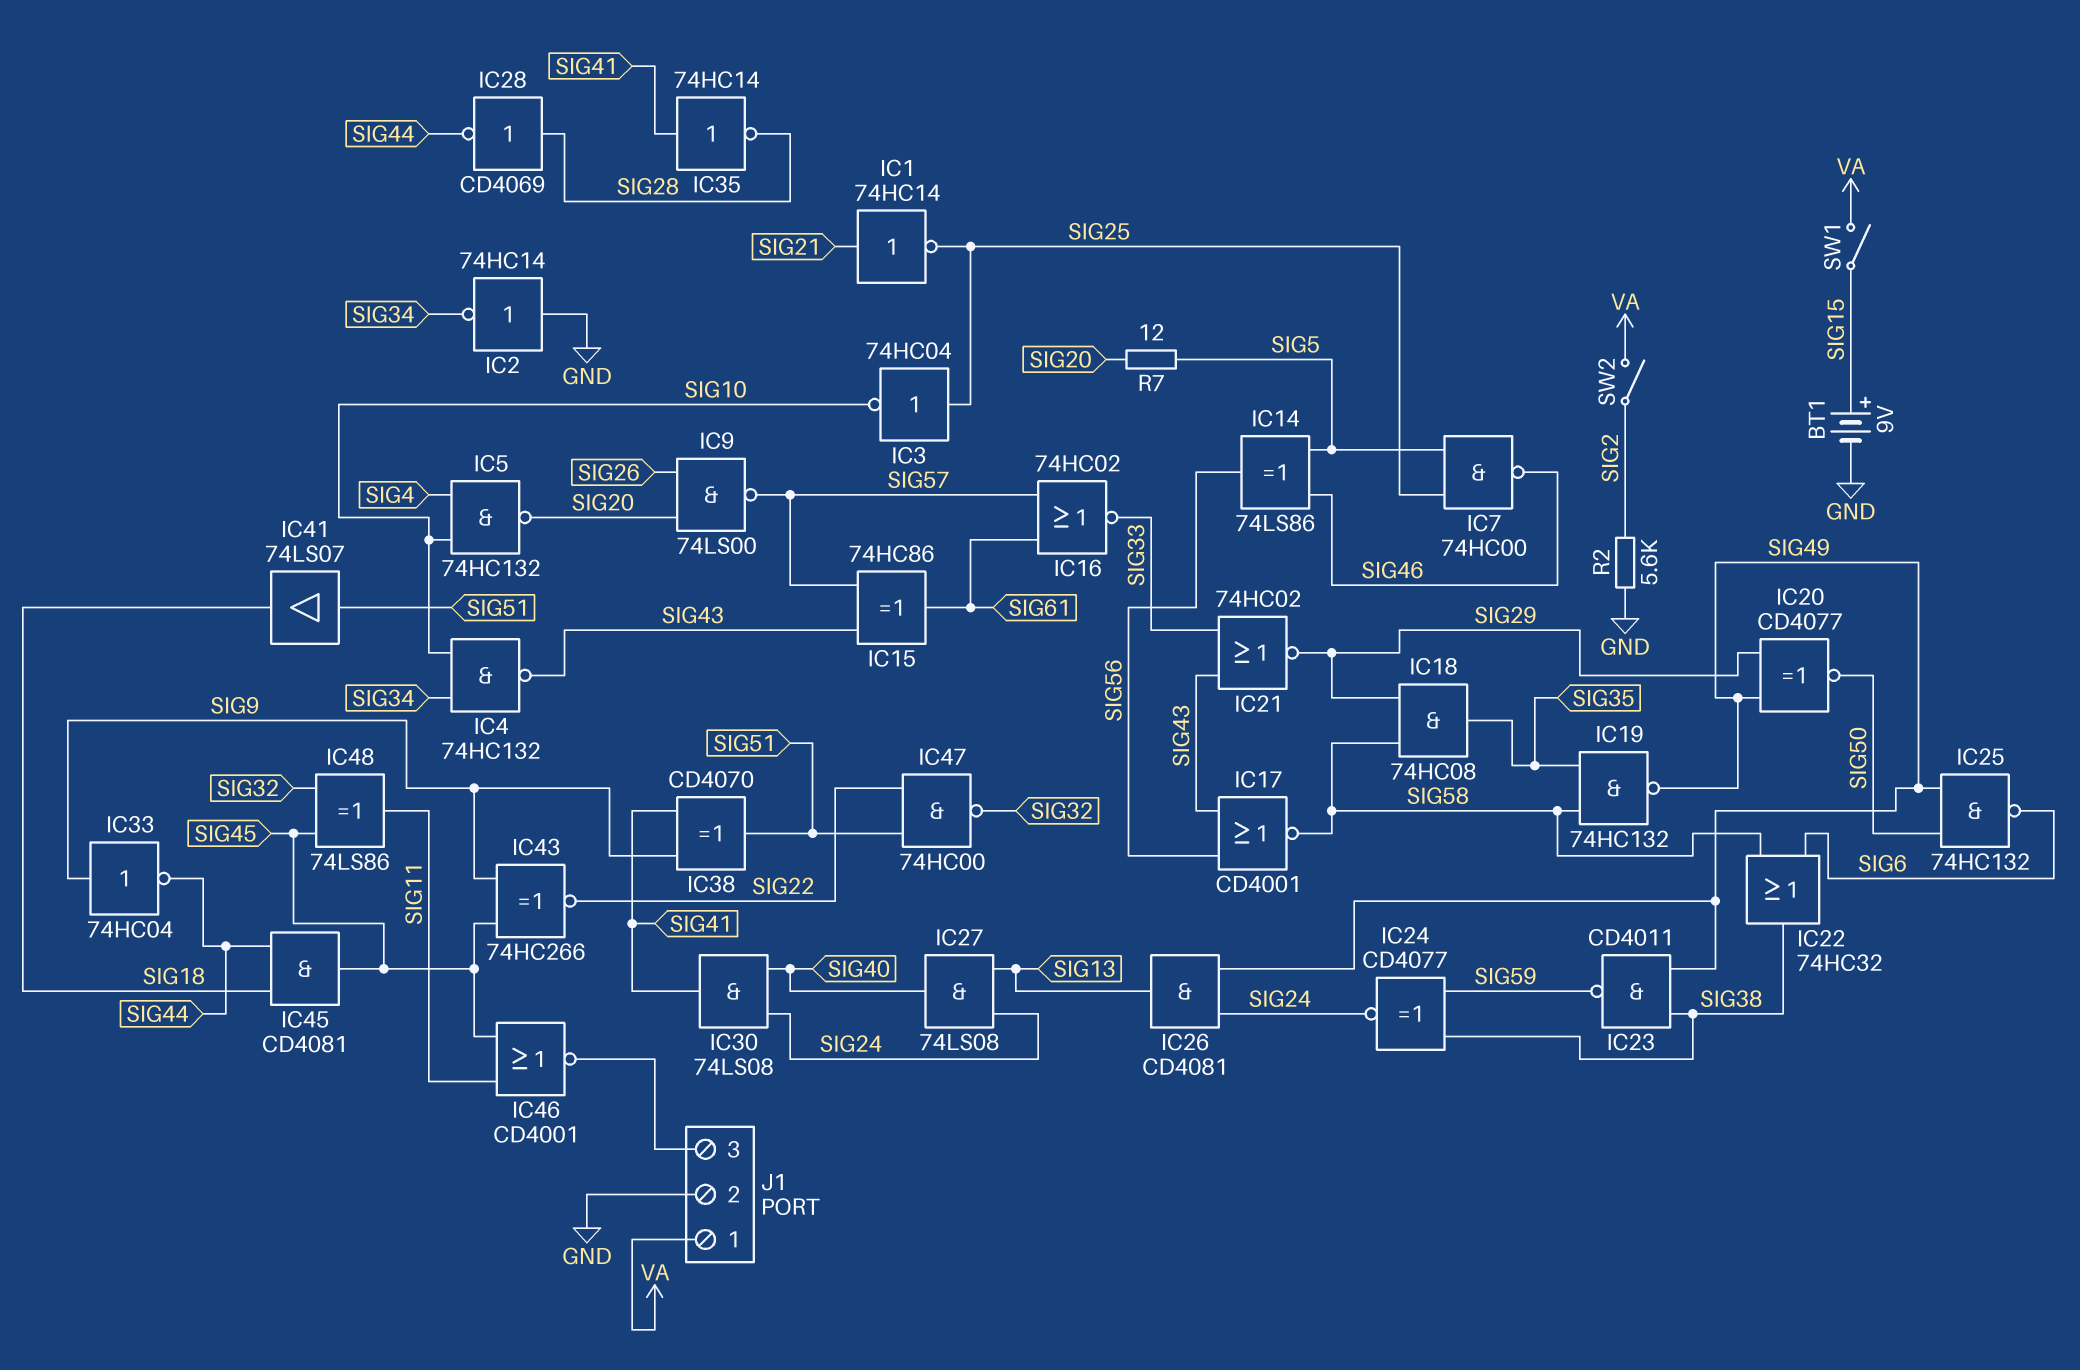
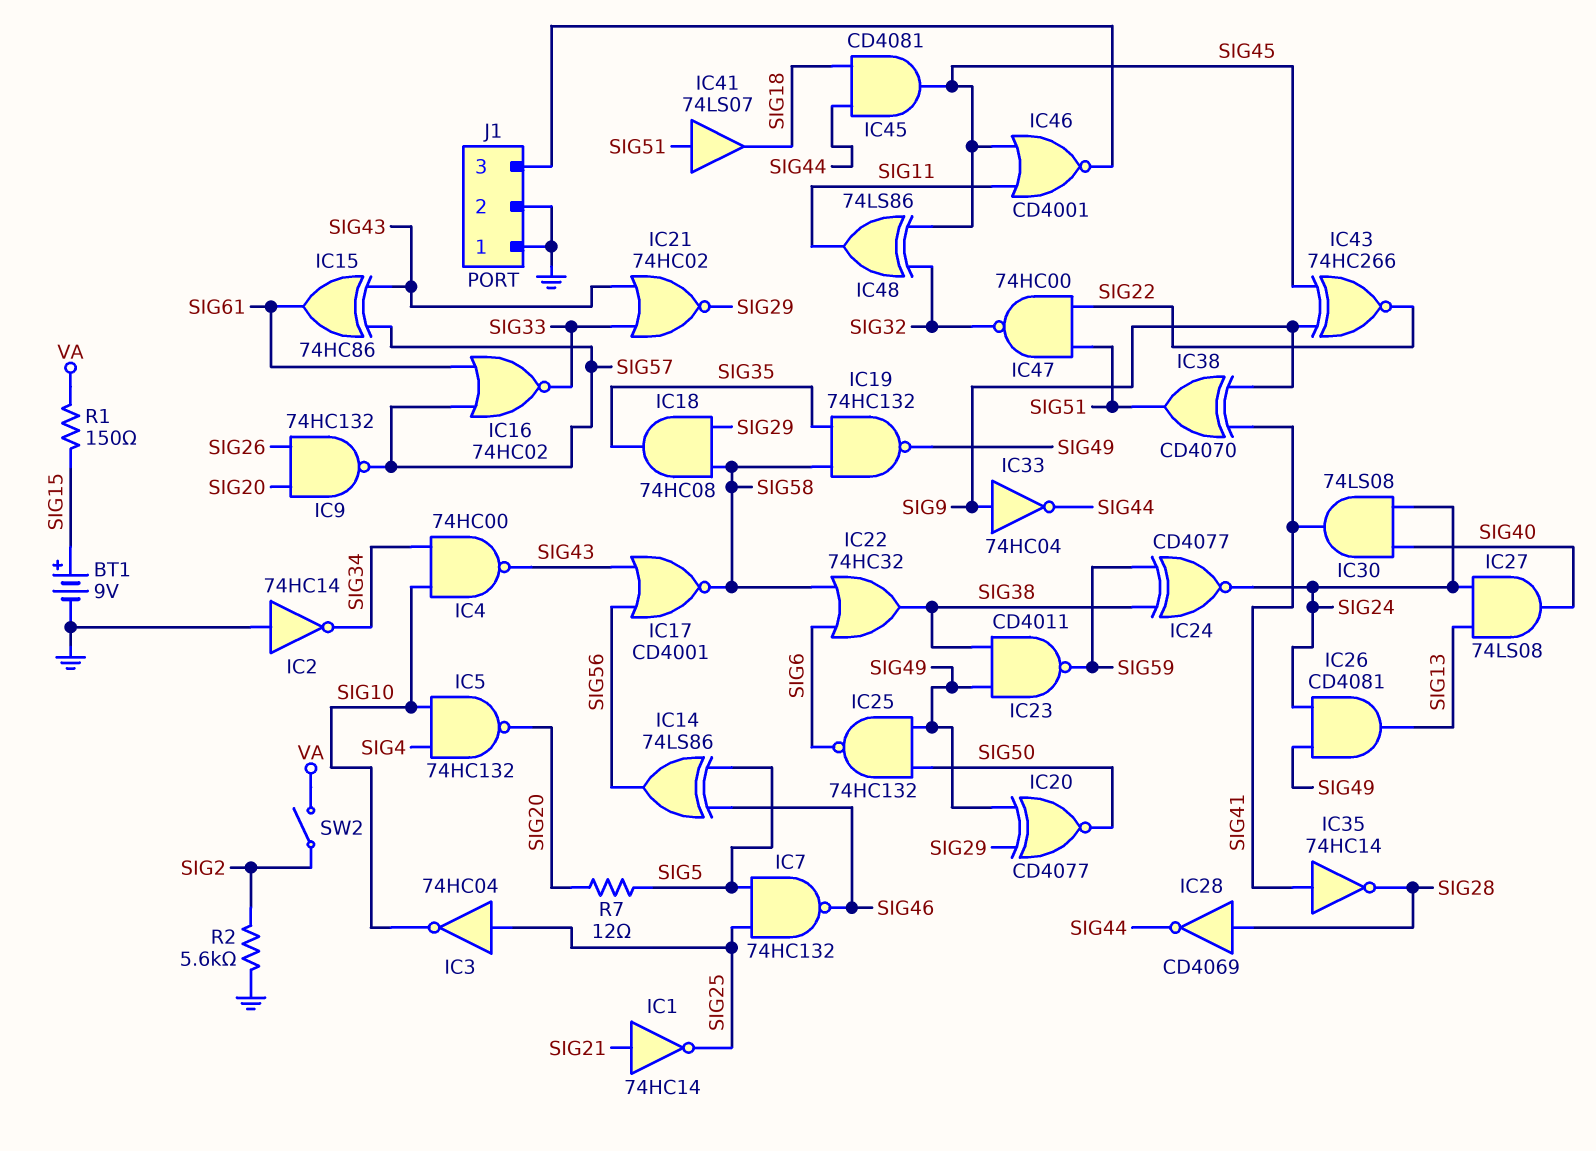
IC4: NAND 74HC132 (in SIG10, in SIG34, out SIG43) -> NAND 74HC00 (in SIG10, in SIG34, out SIG43)
IC7: NAND 74HC00 (in SIG5, in SIG25, out SIG46) -> NAND 74HC132 (in SIG5, in SIG25, out SIG46)
IC9: NAND 74LS00 (in SIG20, in SIG26, out SIG57) -> NAND 74HC132 (in SIG20, in SIG26, out SIG57)
J1 pin 1: VA -> GND
R1: none -> 150 (SIG15, VA)
SW1: switch (SIG15, VA) -> none

